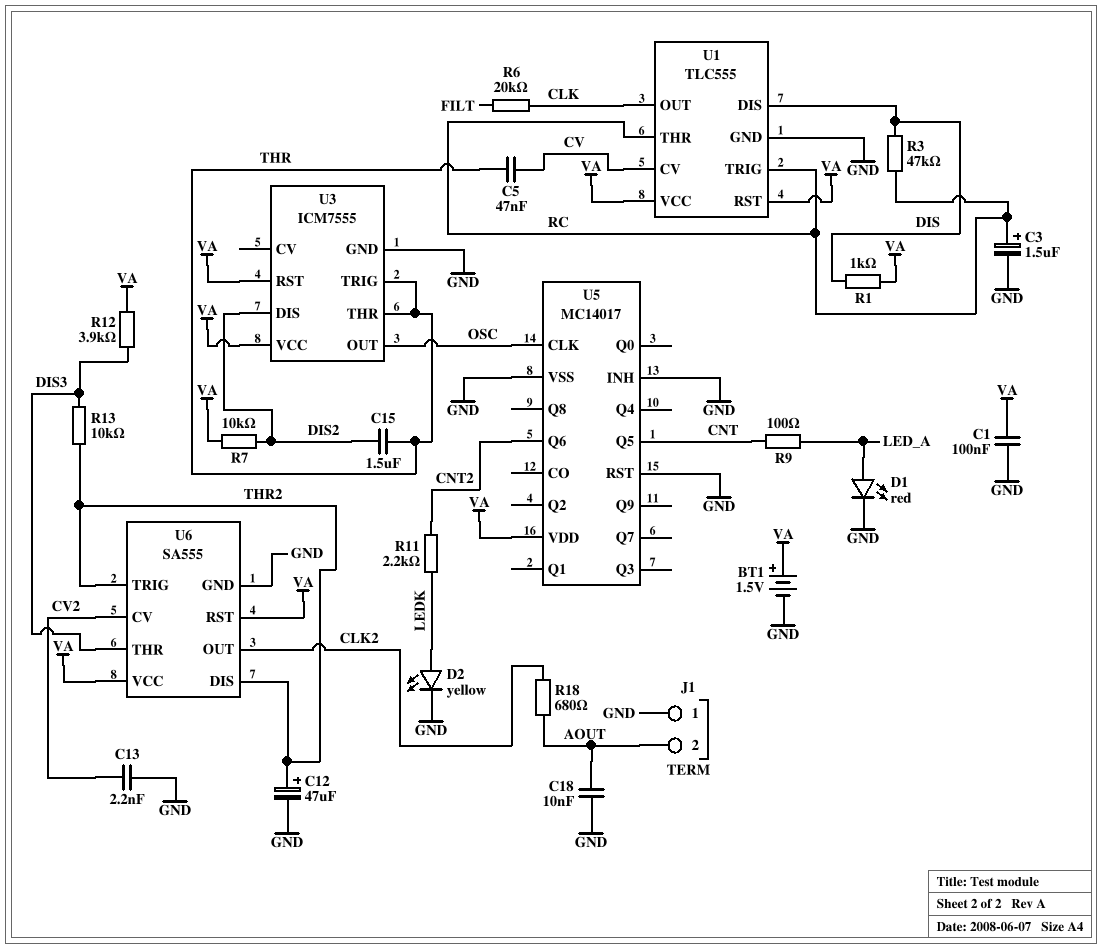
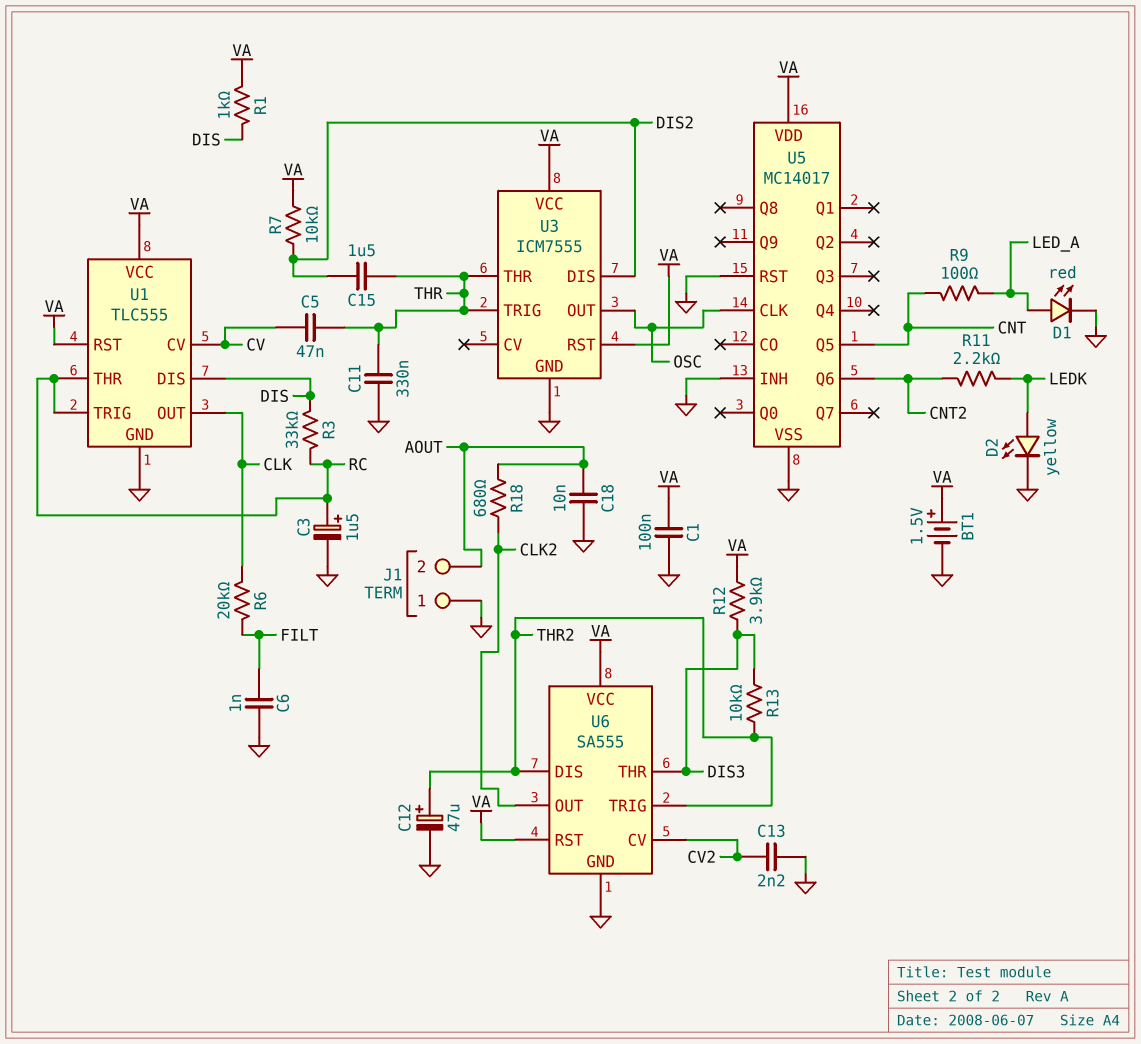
C6: none -> 1nF (FILT, GND)
C11: none -> 330nF (GND, THR)
R3: 47k (DIS, RC) -> 33k (DIS, RC)

